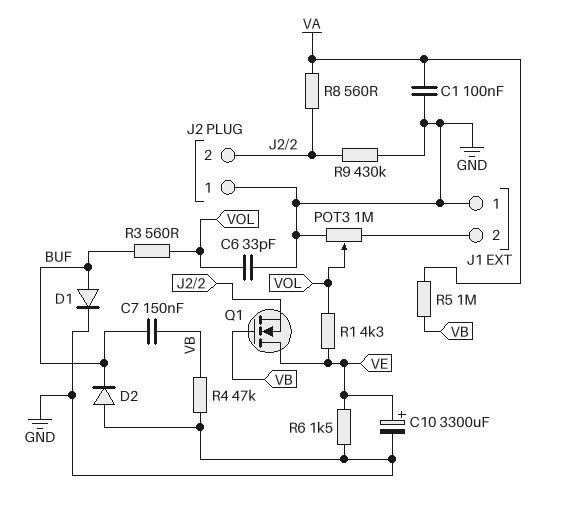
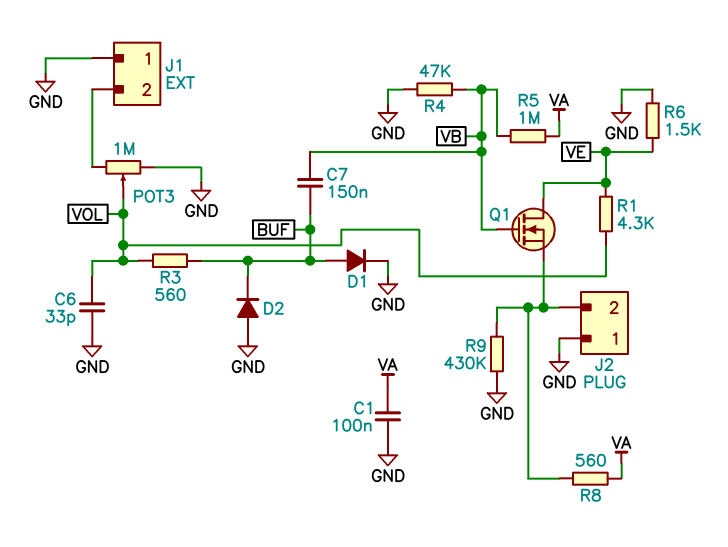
C10: 3300uF (plus VE, minus GND) -> none

